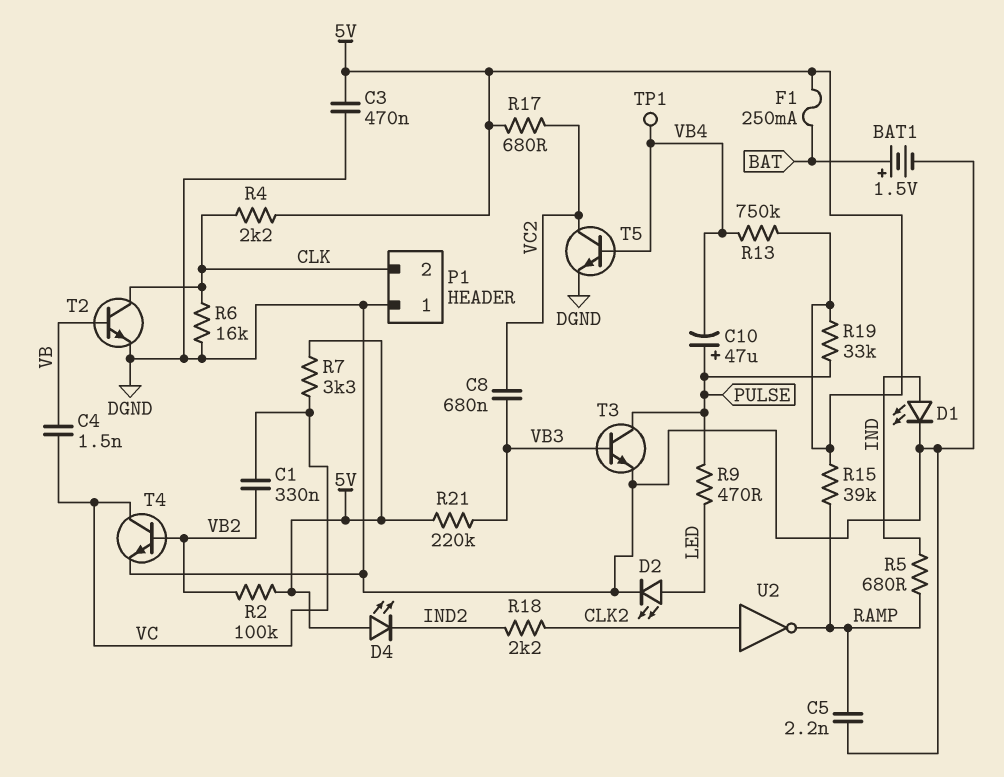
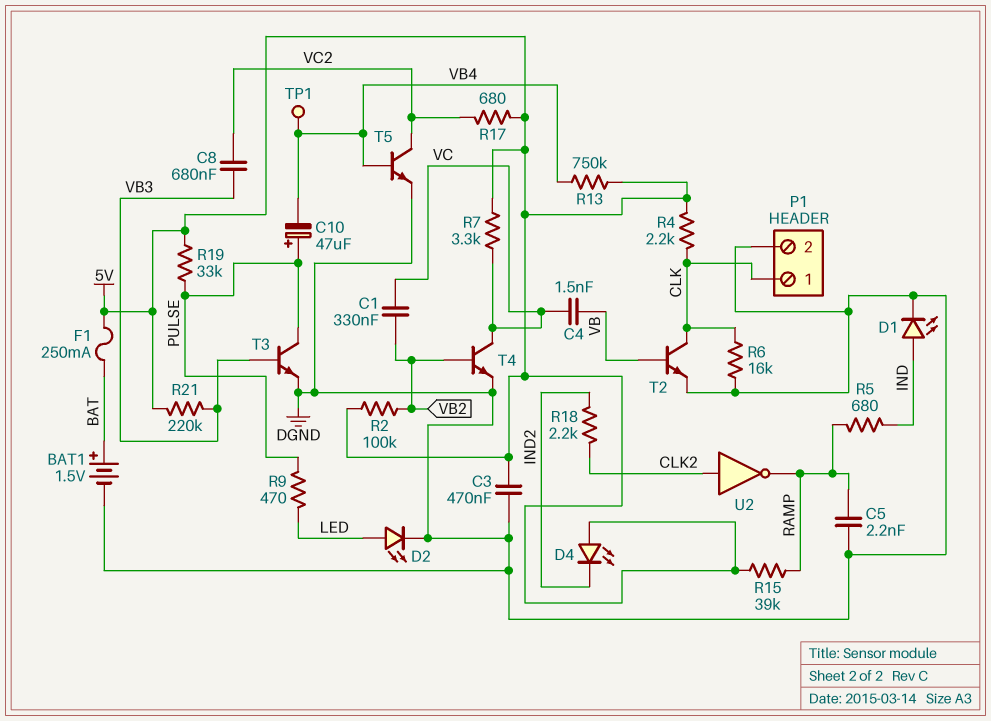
P1 pin 1: DGND -> CLK
P1 pin 2: CLK -> DGND

